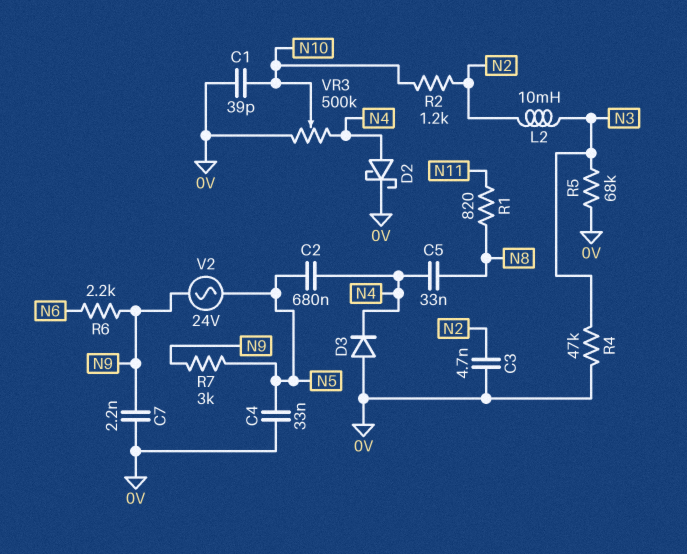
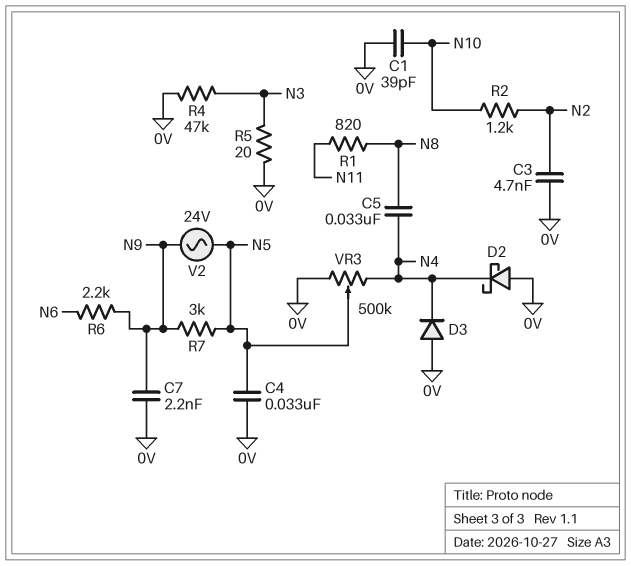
C2: 680nF (N4, N5) -> none
D2: schottky (A N4, K 0V) -> schottky (A 0V, K N4)
L2: 10mH (N2, N3) -> none
R5: 68k (0V, N3) -> 20 (0V, N3)
VR3: 500k (0V, N4, wiper N10) -> 500k (0V, N4, wiper N5)

